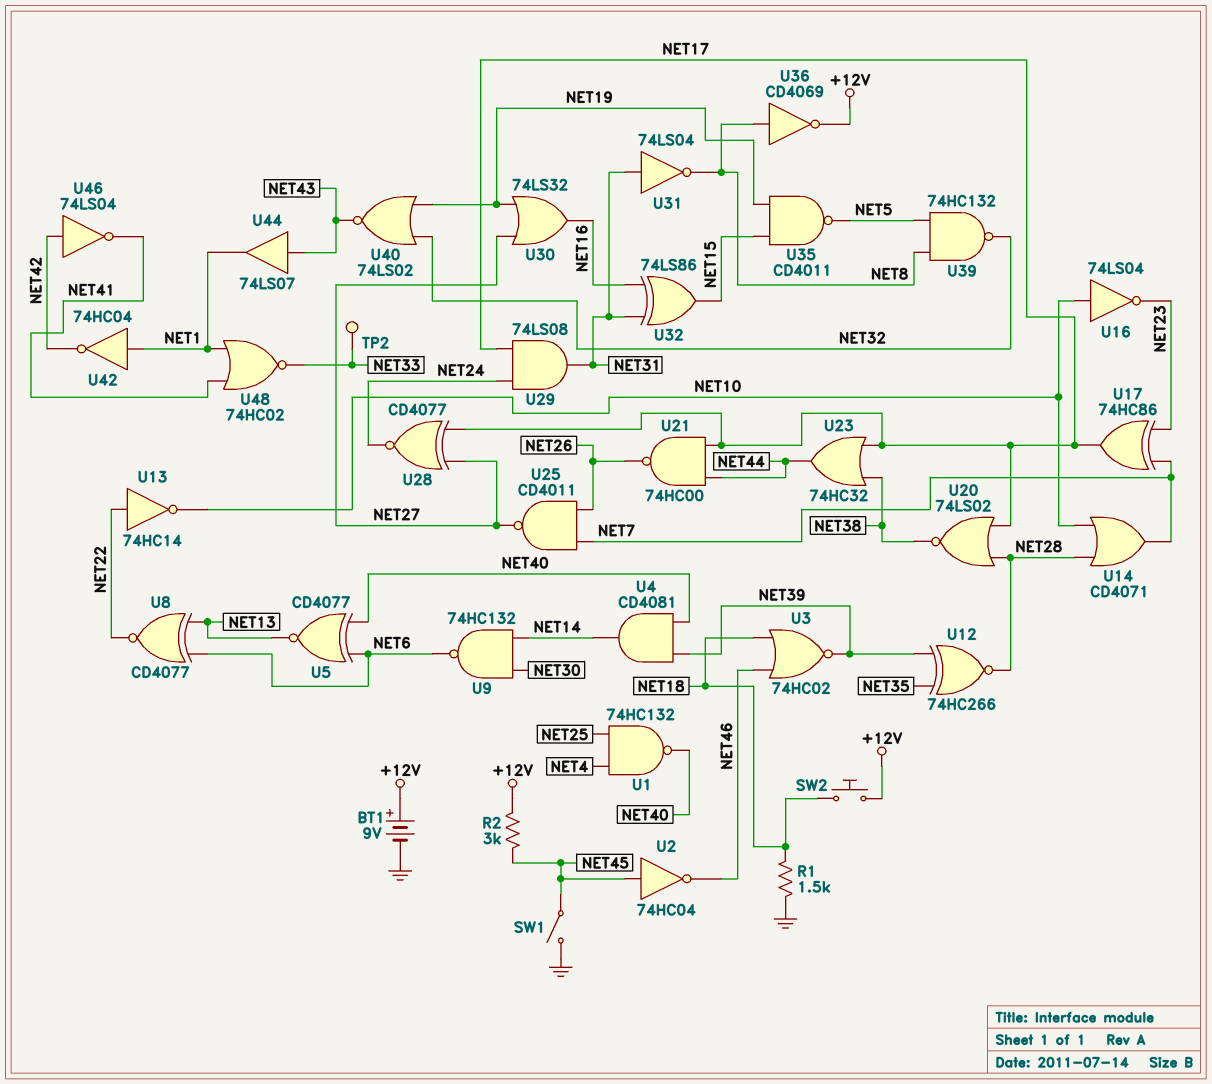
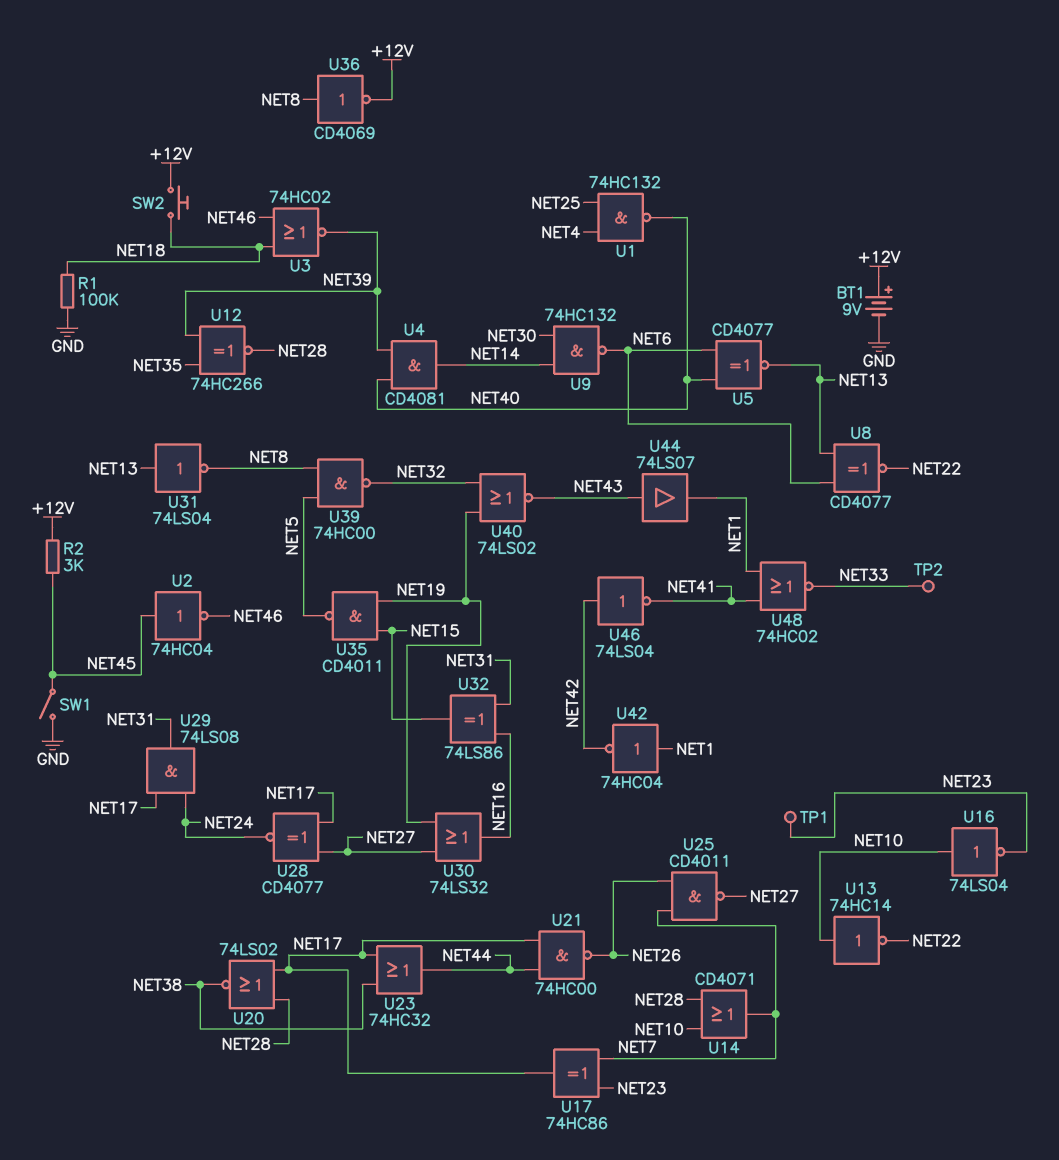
R1: 1.5k (GND, NET18) -> 100k (GND, NET18)
TP1: none -> test point (NET23)
U13: NOT 74HC14 (in NET22, out NET10) -> NOT 74HC14 (in NET10, out NET22)
U31: NOT 74LS04 (in NET31, out NET8) -> NOT 74LS04 (in NET13, out NET8)
U39: NAND 74HC132 (in NET5, in NET8, out NET32) -> NAND 74HC00 (in NET5, in NET8, out NET32)

